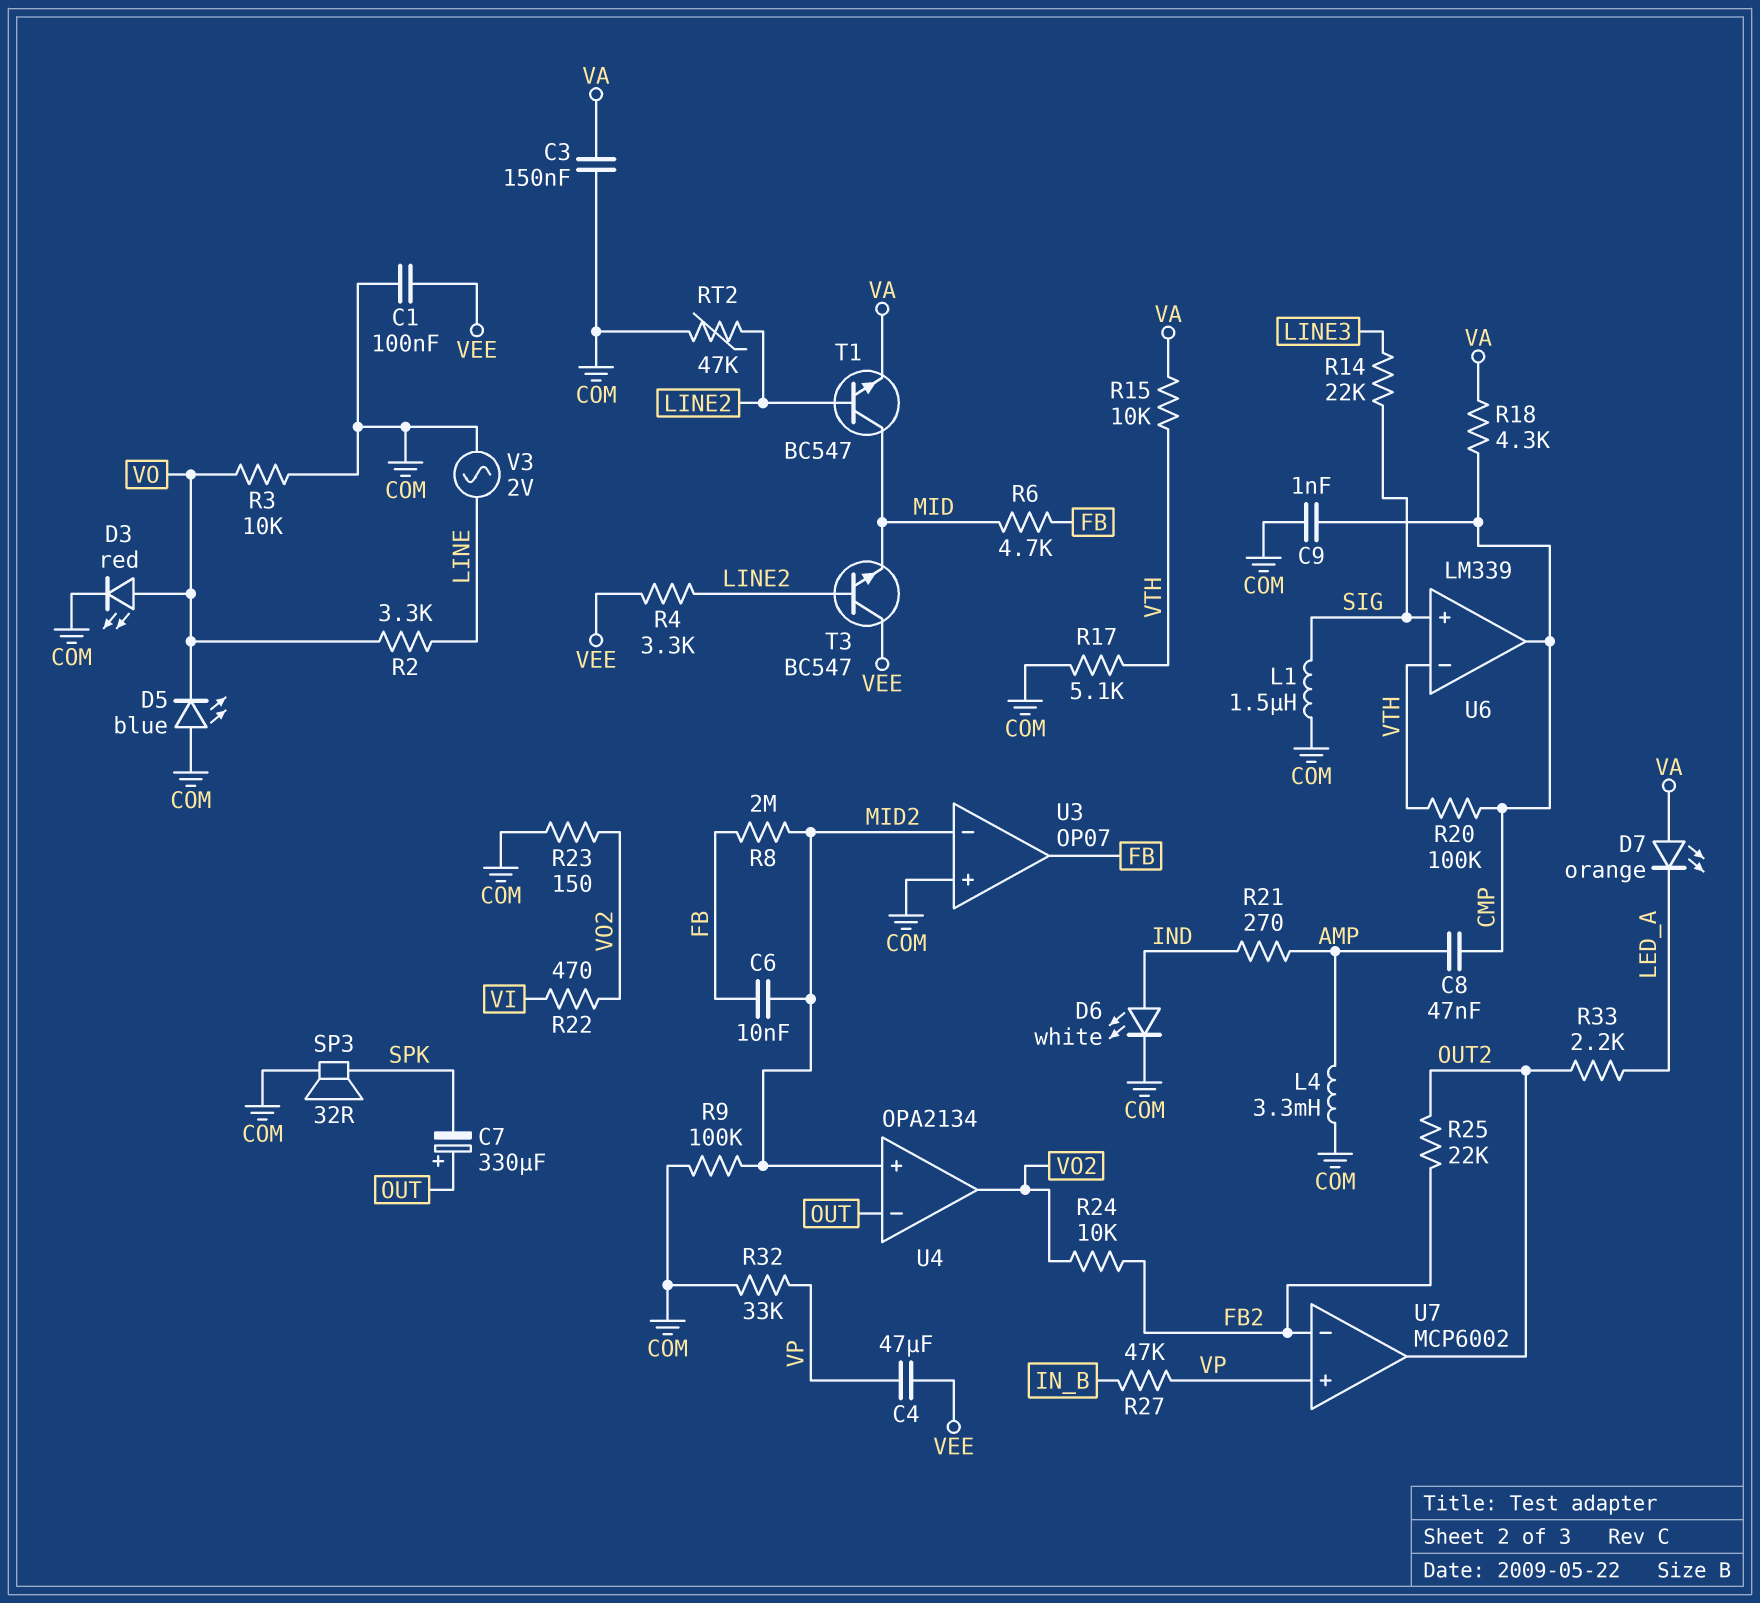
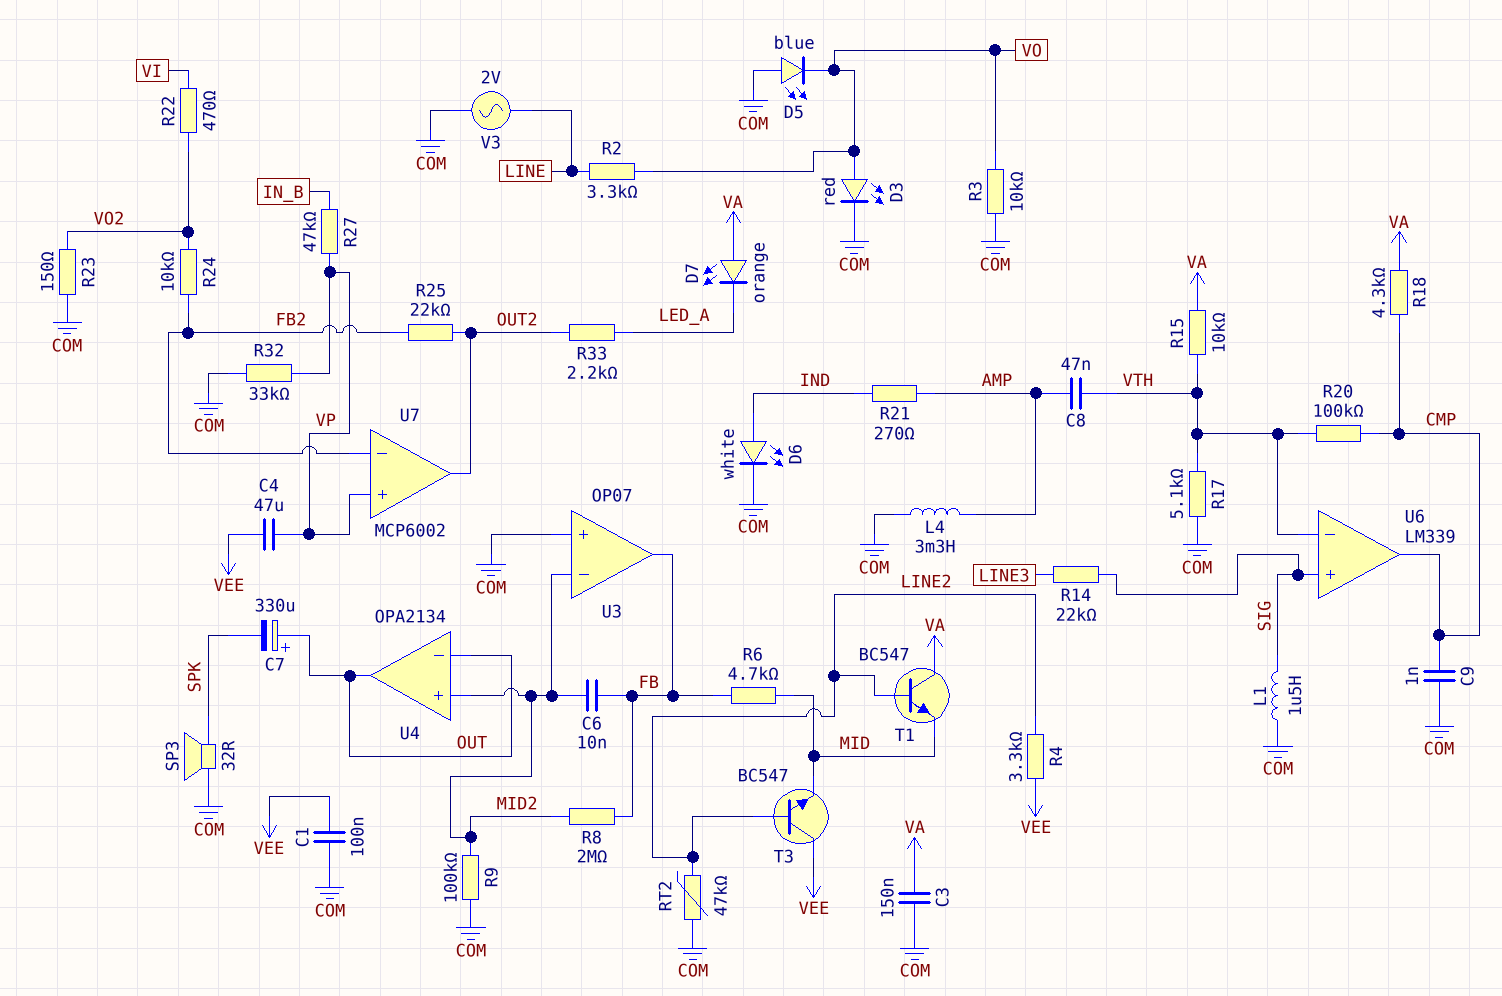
C8: 47nF (AMP, CMP) -> 47nF (AMP, VTH)
T1: NPN BC547 (B LINE2, C MID, E VA) -> NPN BC547 (B LINE2, C VA, E MID)
U4 pin out: VO2 -> OUT

